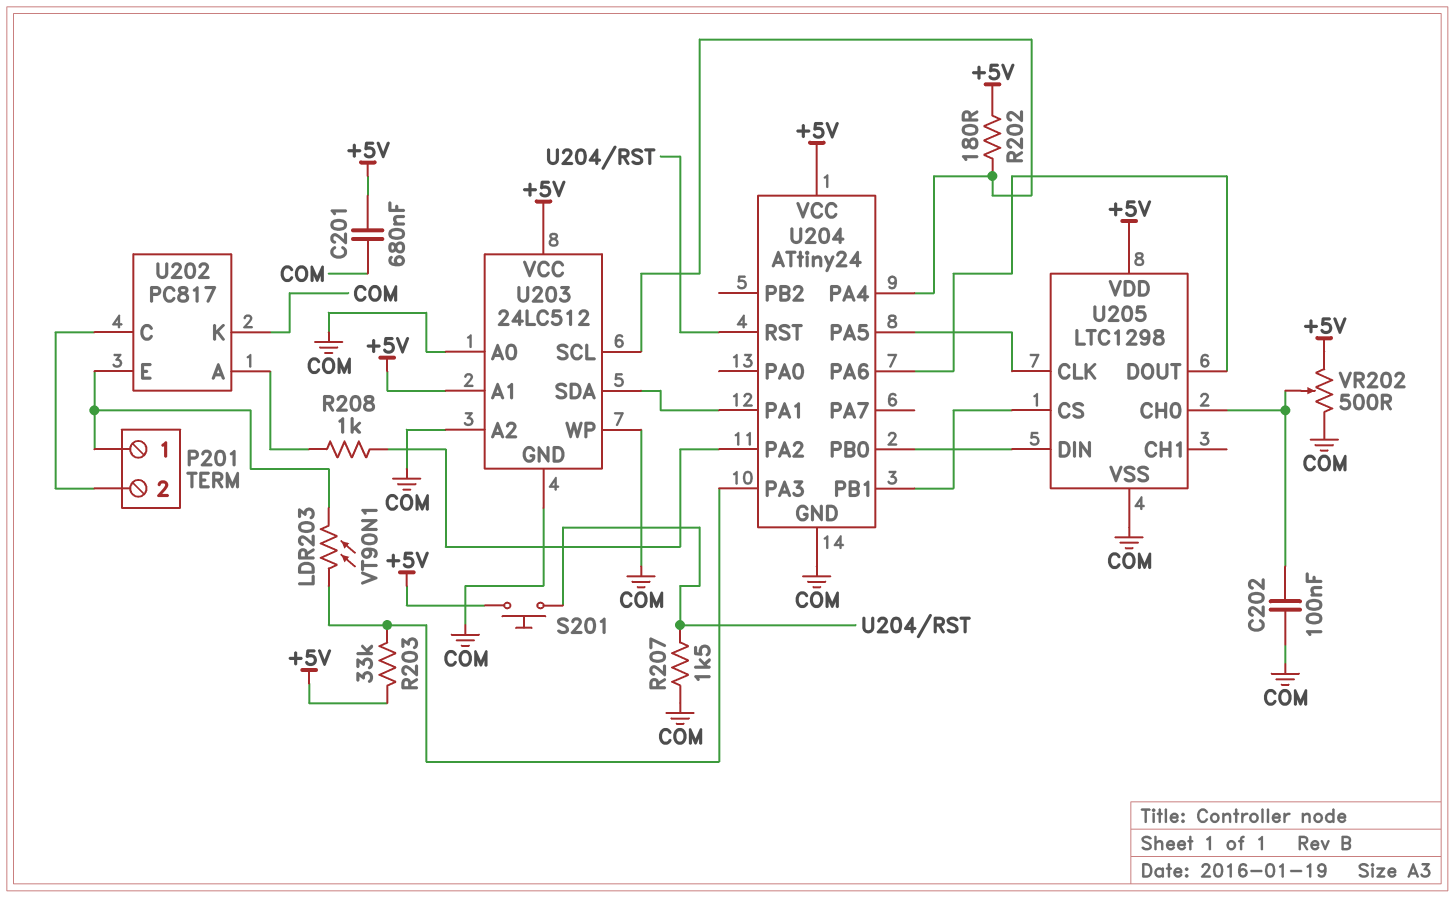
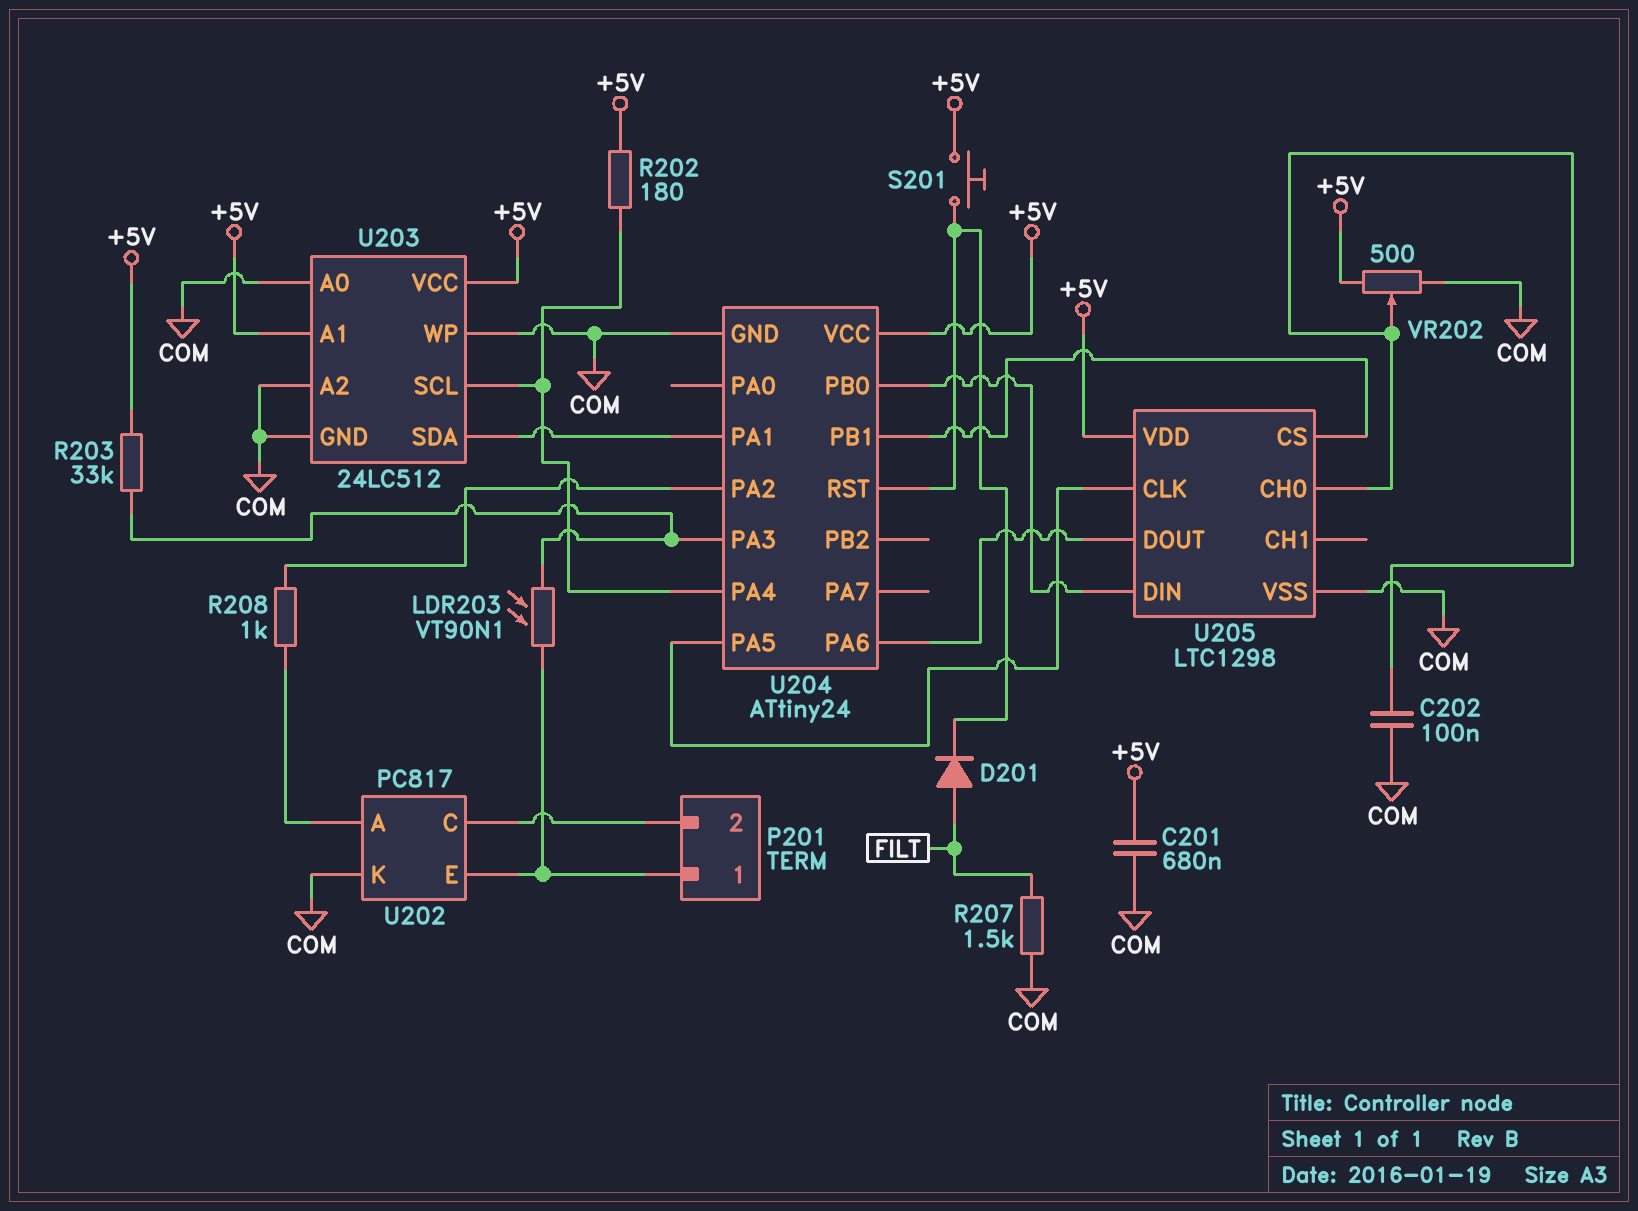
D201: none -> diode (A FILT, K U204/RST)
R207: 1.5k (COM, U204/RST) -> 1.5k (COM, FILT)

